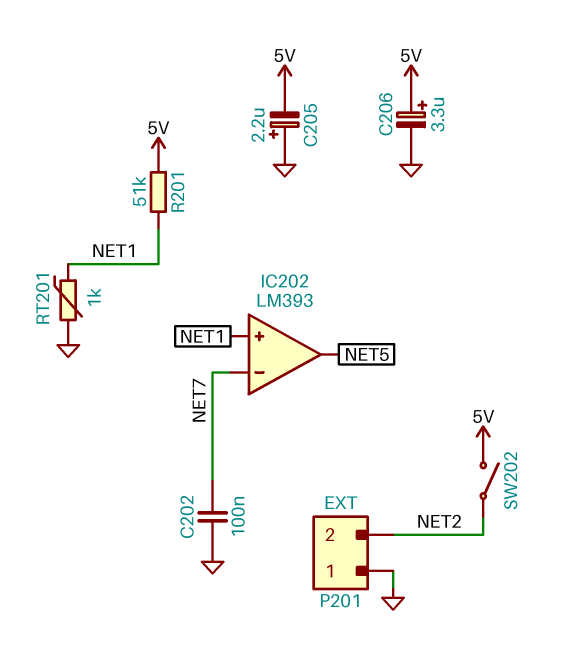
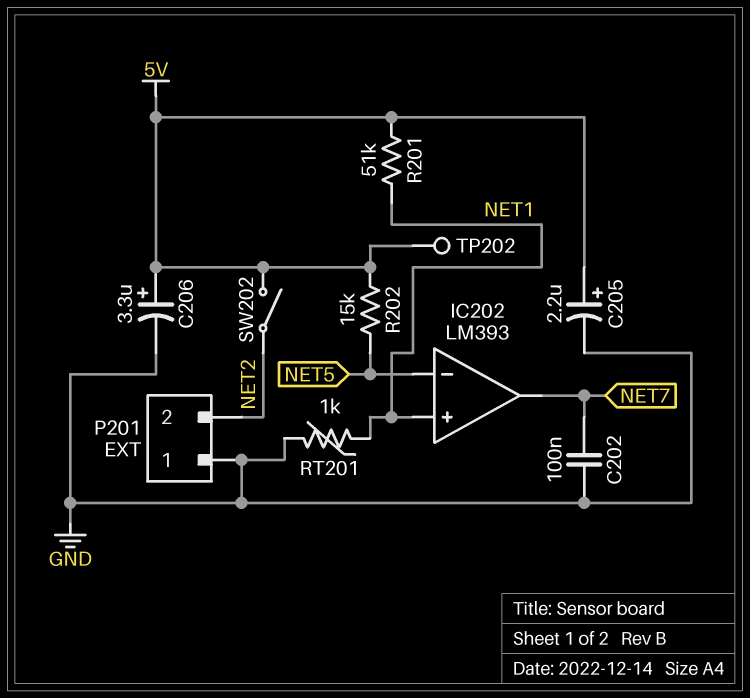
C205: 2.2uF (plus GND, minus 5V) -> 2.2uF (plus 5V, minus GND)
IC202 pin in-: NET7 -> NET5
IC202 pin out: NET5 -> NET7
R202: none -> 15k (5V, NET5)
TP202: none -> test point (5V)

